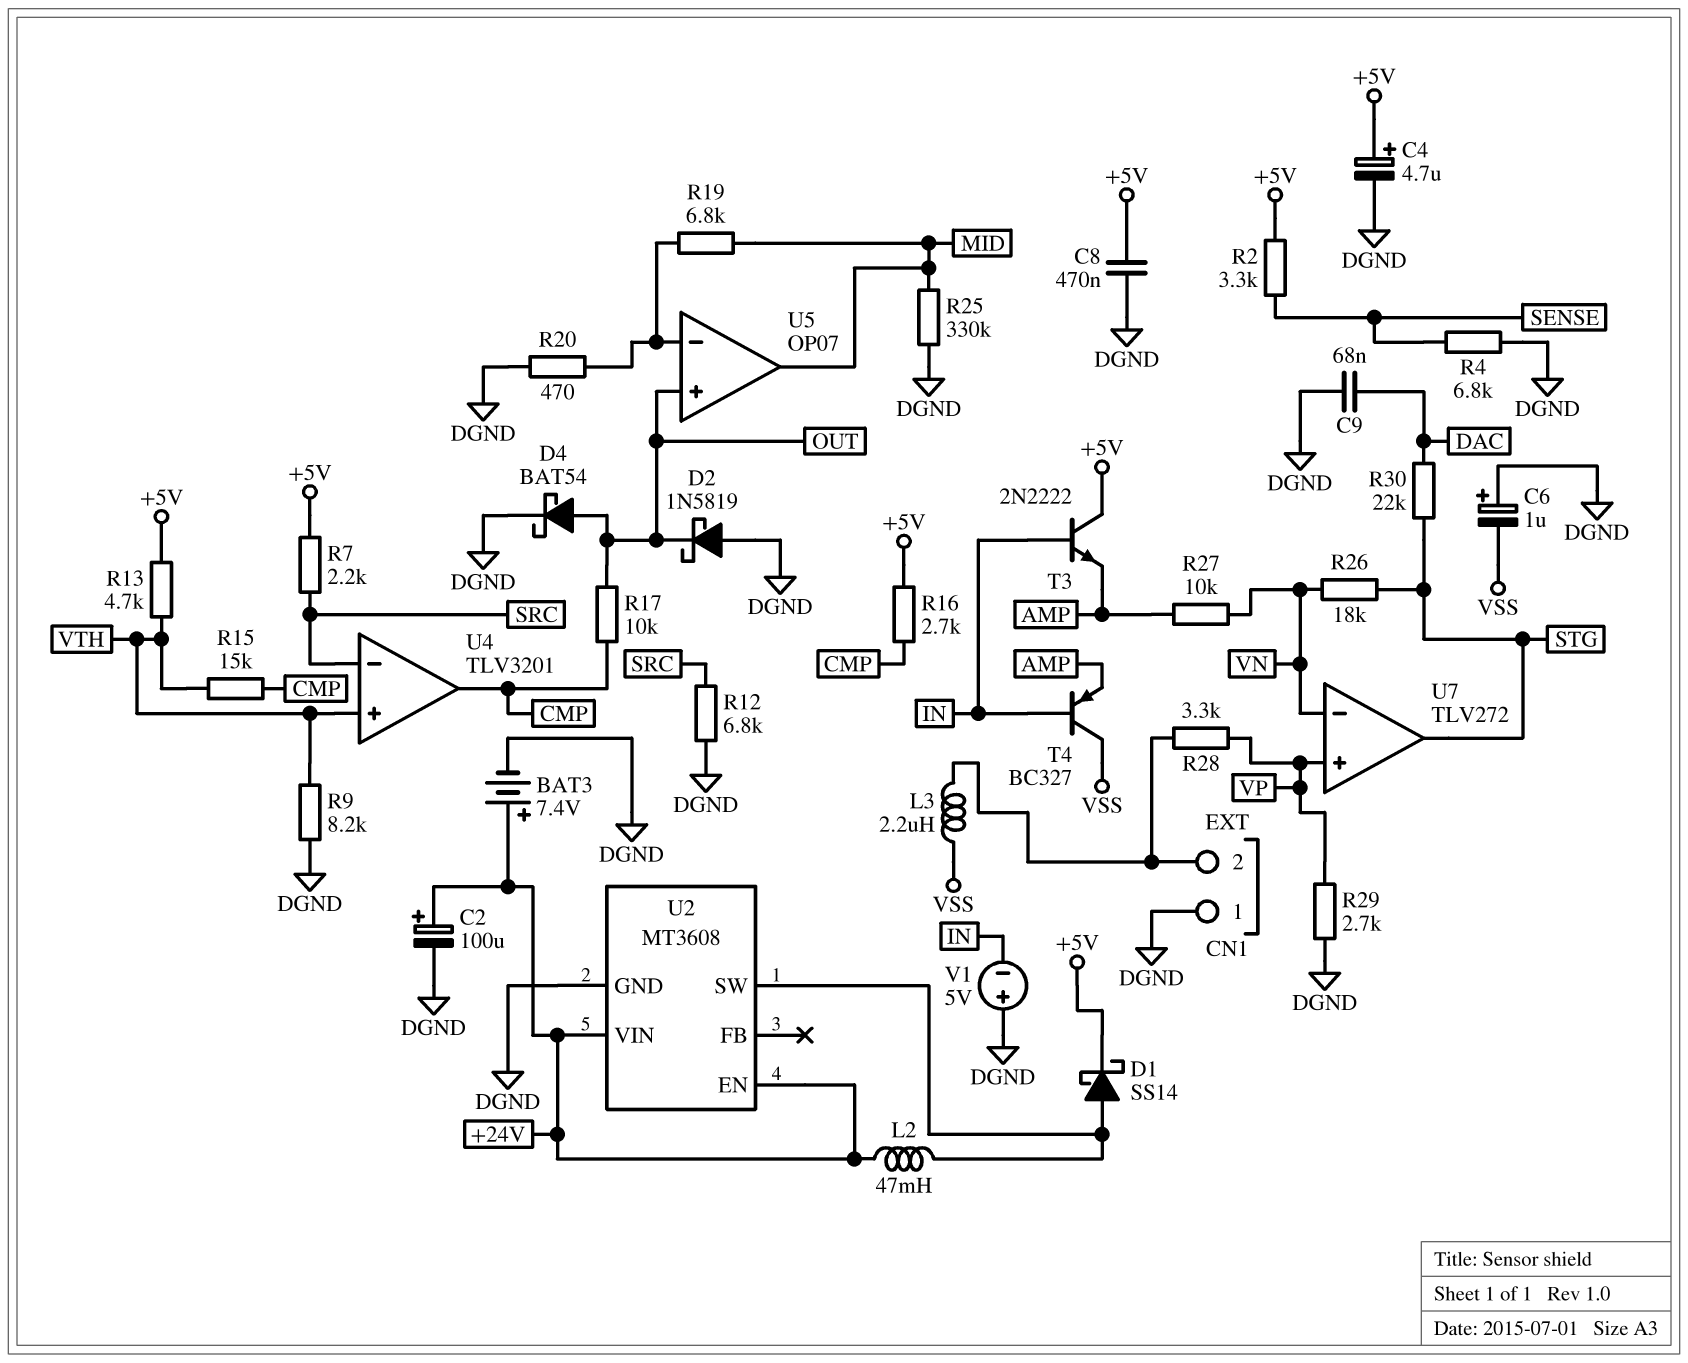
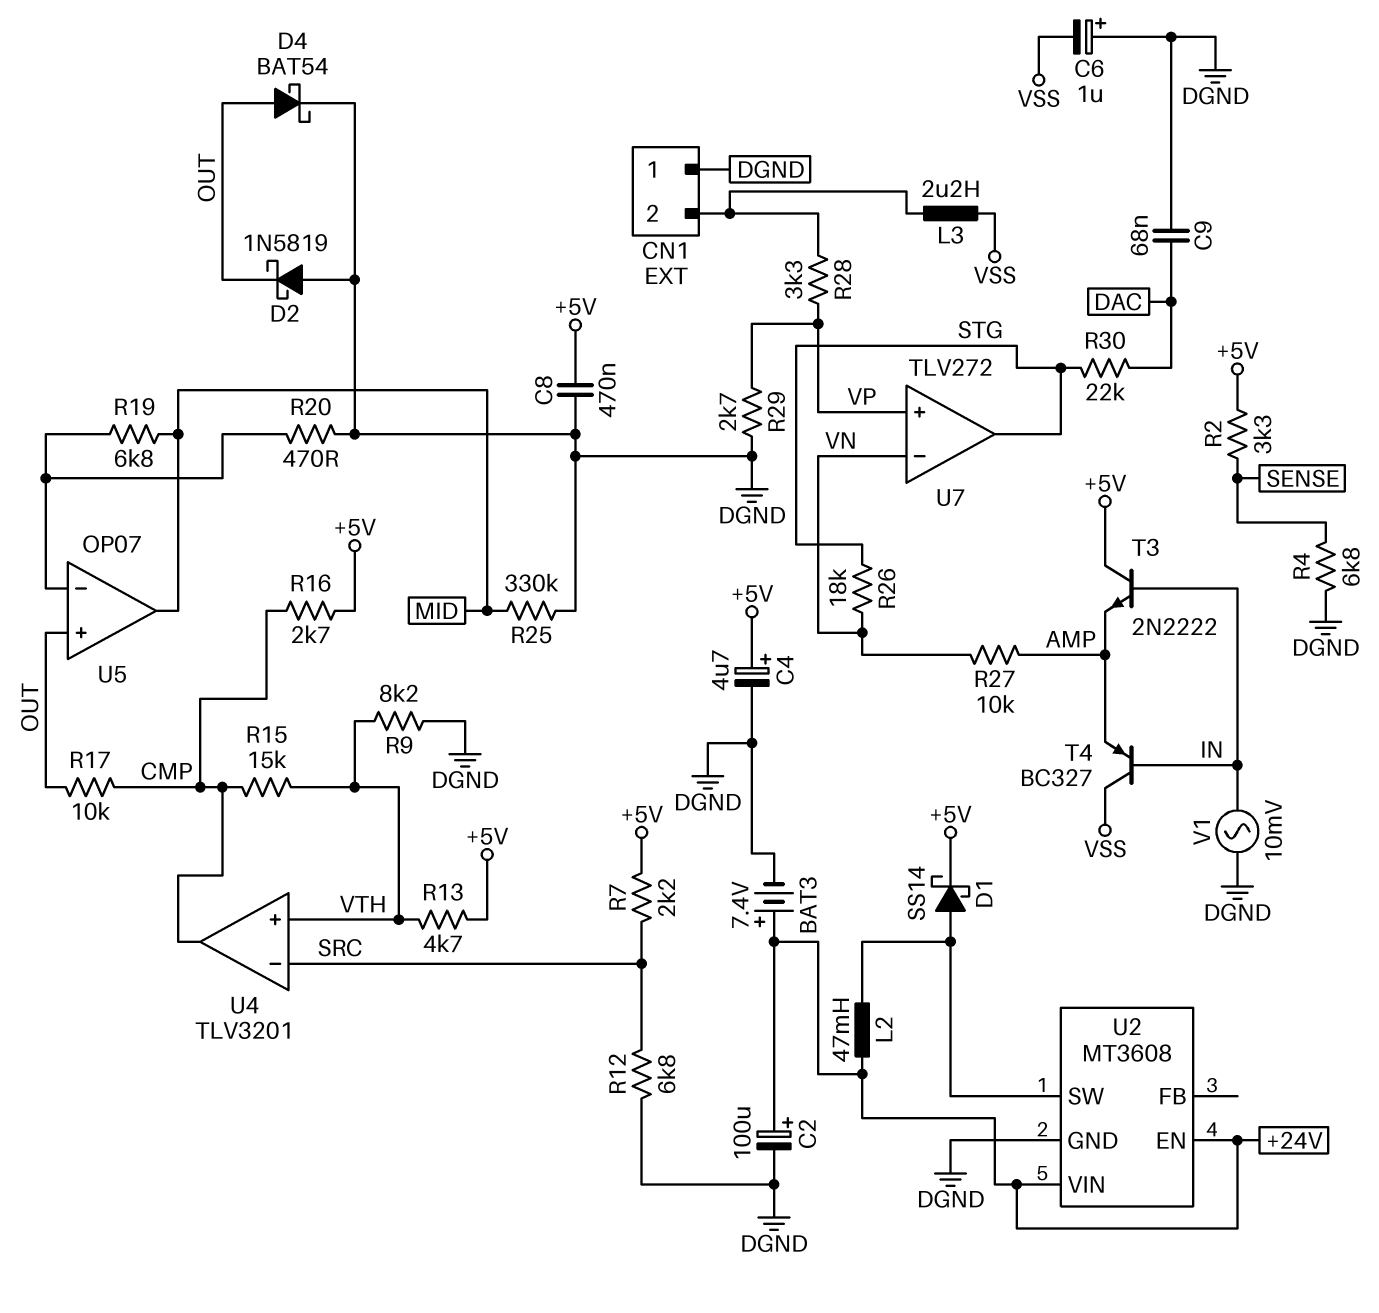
V1: 5V (plus DGND, minus IN) -> AC 10mV (DGND, IN)

